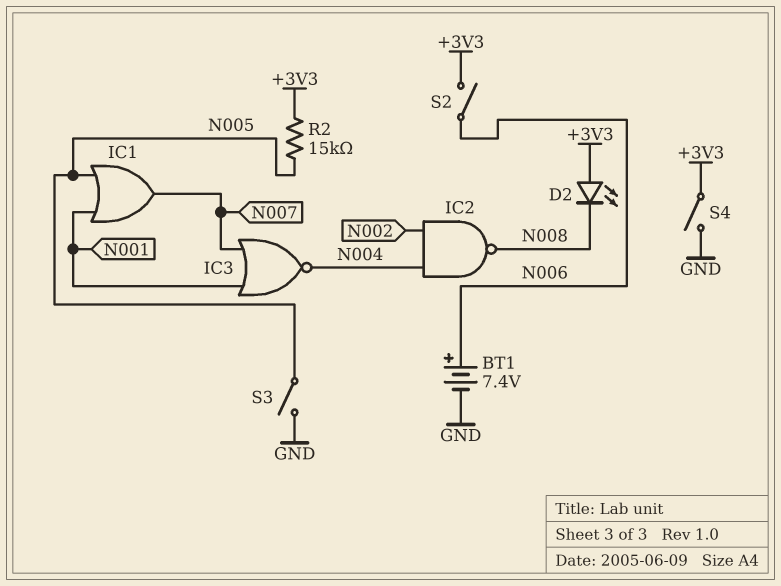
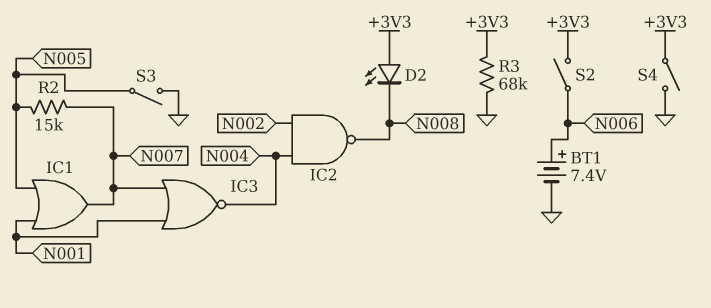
R2: 15k (+3V3, N005) -> 15k (N005, N007)
R3: none -> 68k (+3V3, GND)

